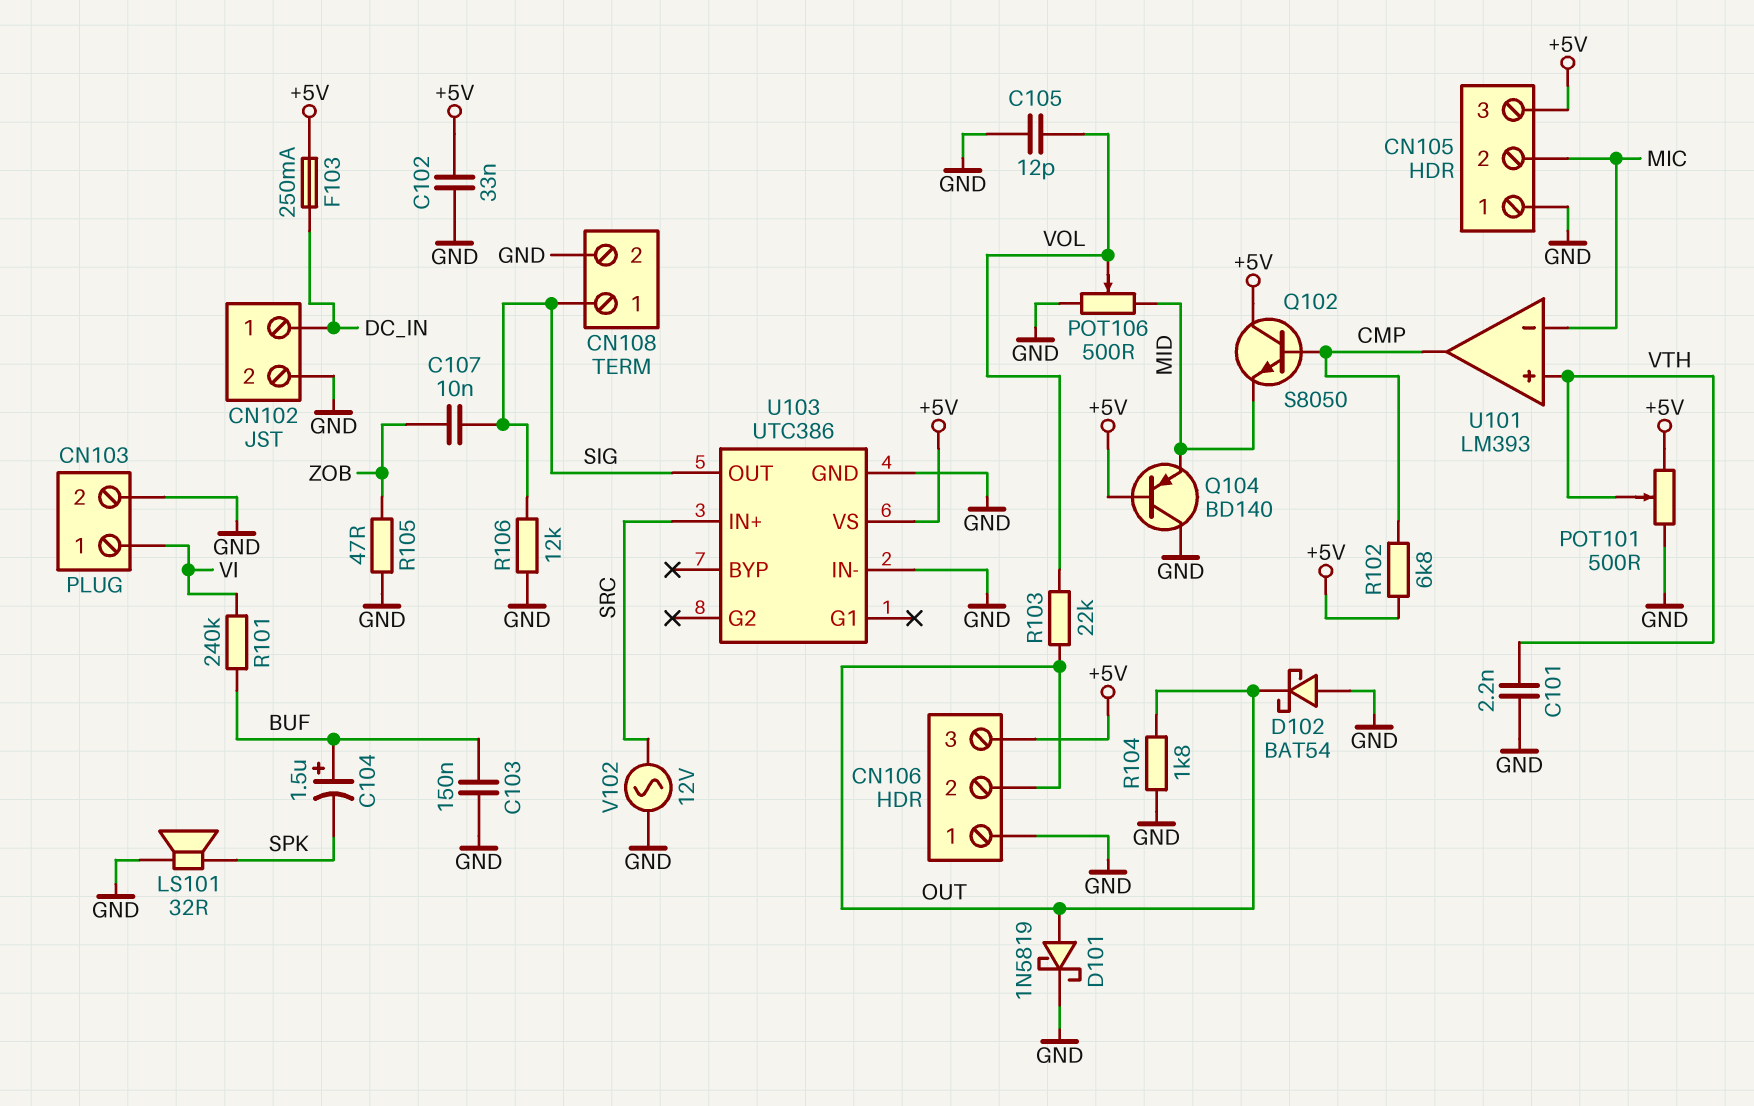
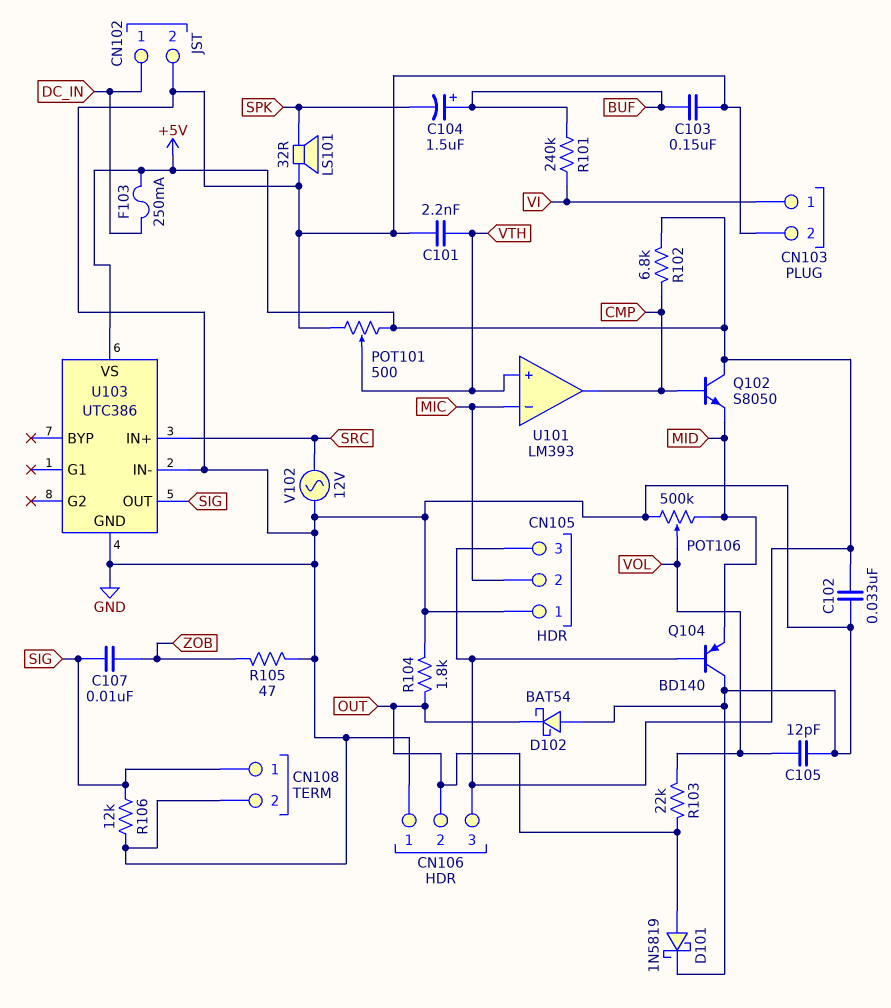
POT106: 500 (GND, MID, wiper VOL) -> 500k (GND, MID, wiper VOL)

